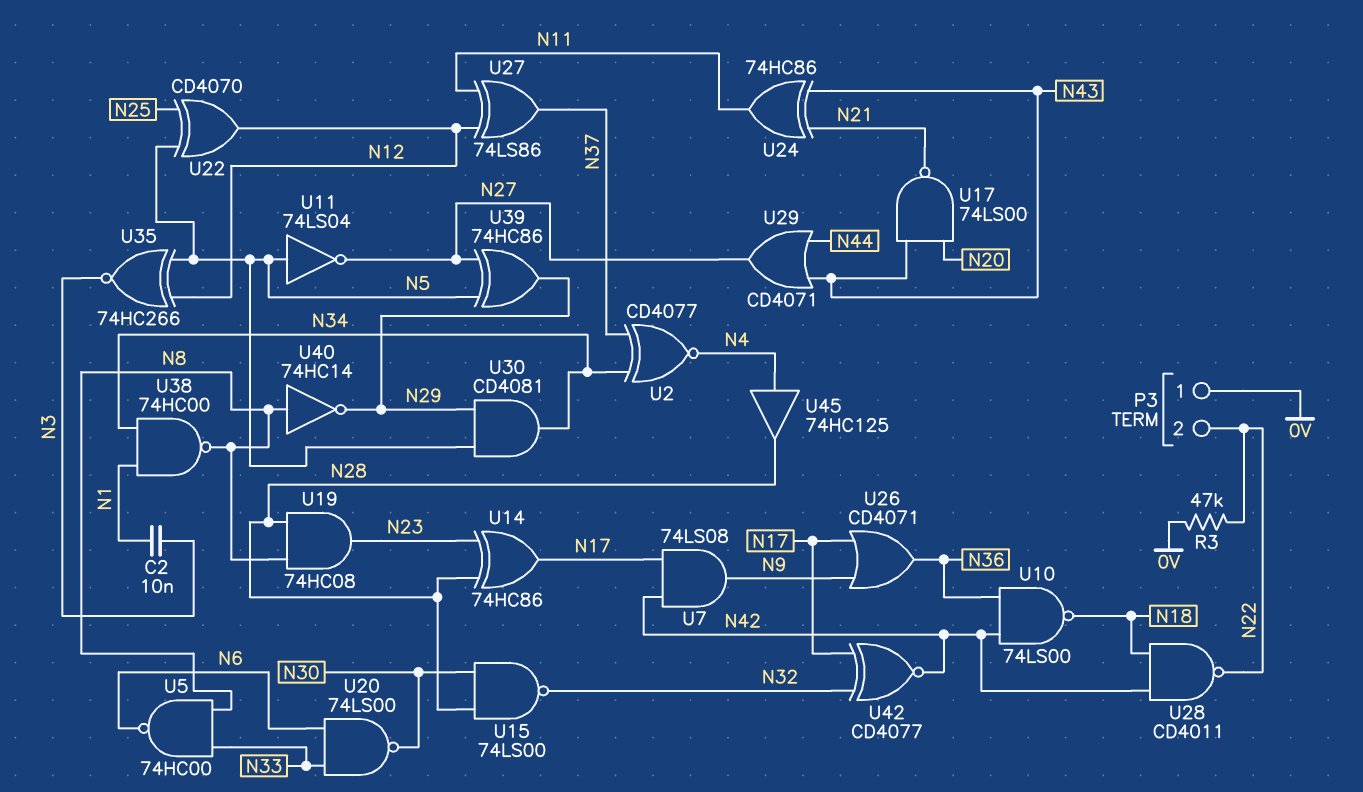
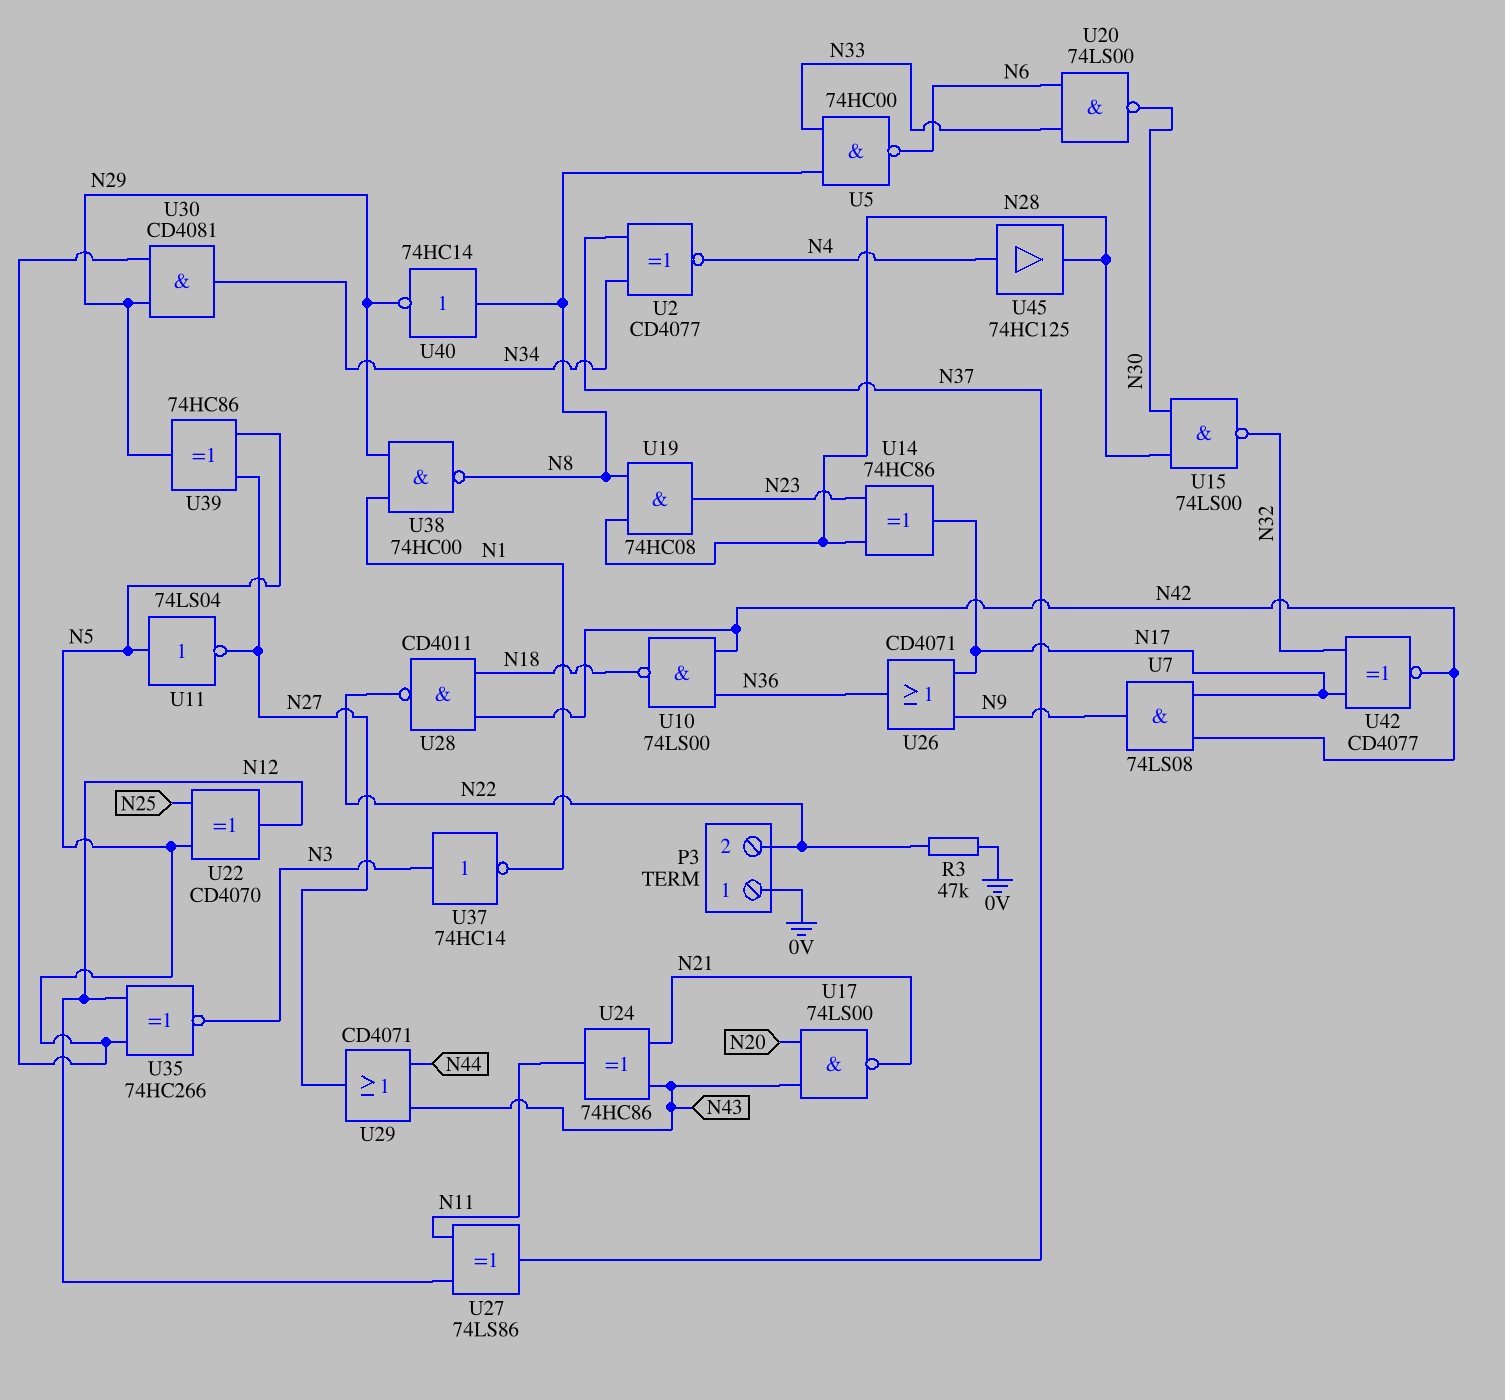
C2: 10nF (N1, N3) -> none
U37: none -> NOT 74HC14 (in N3, out N1)
U38: NAND 74HC00 (in N1, in N34, out N8) -> NAND 74HC00 (in N1, in N29, out N8)

